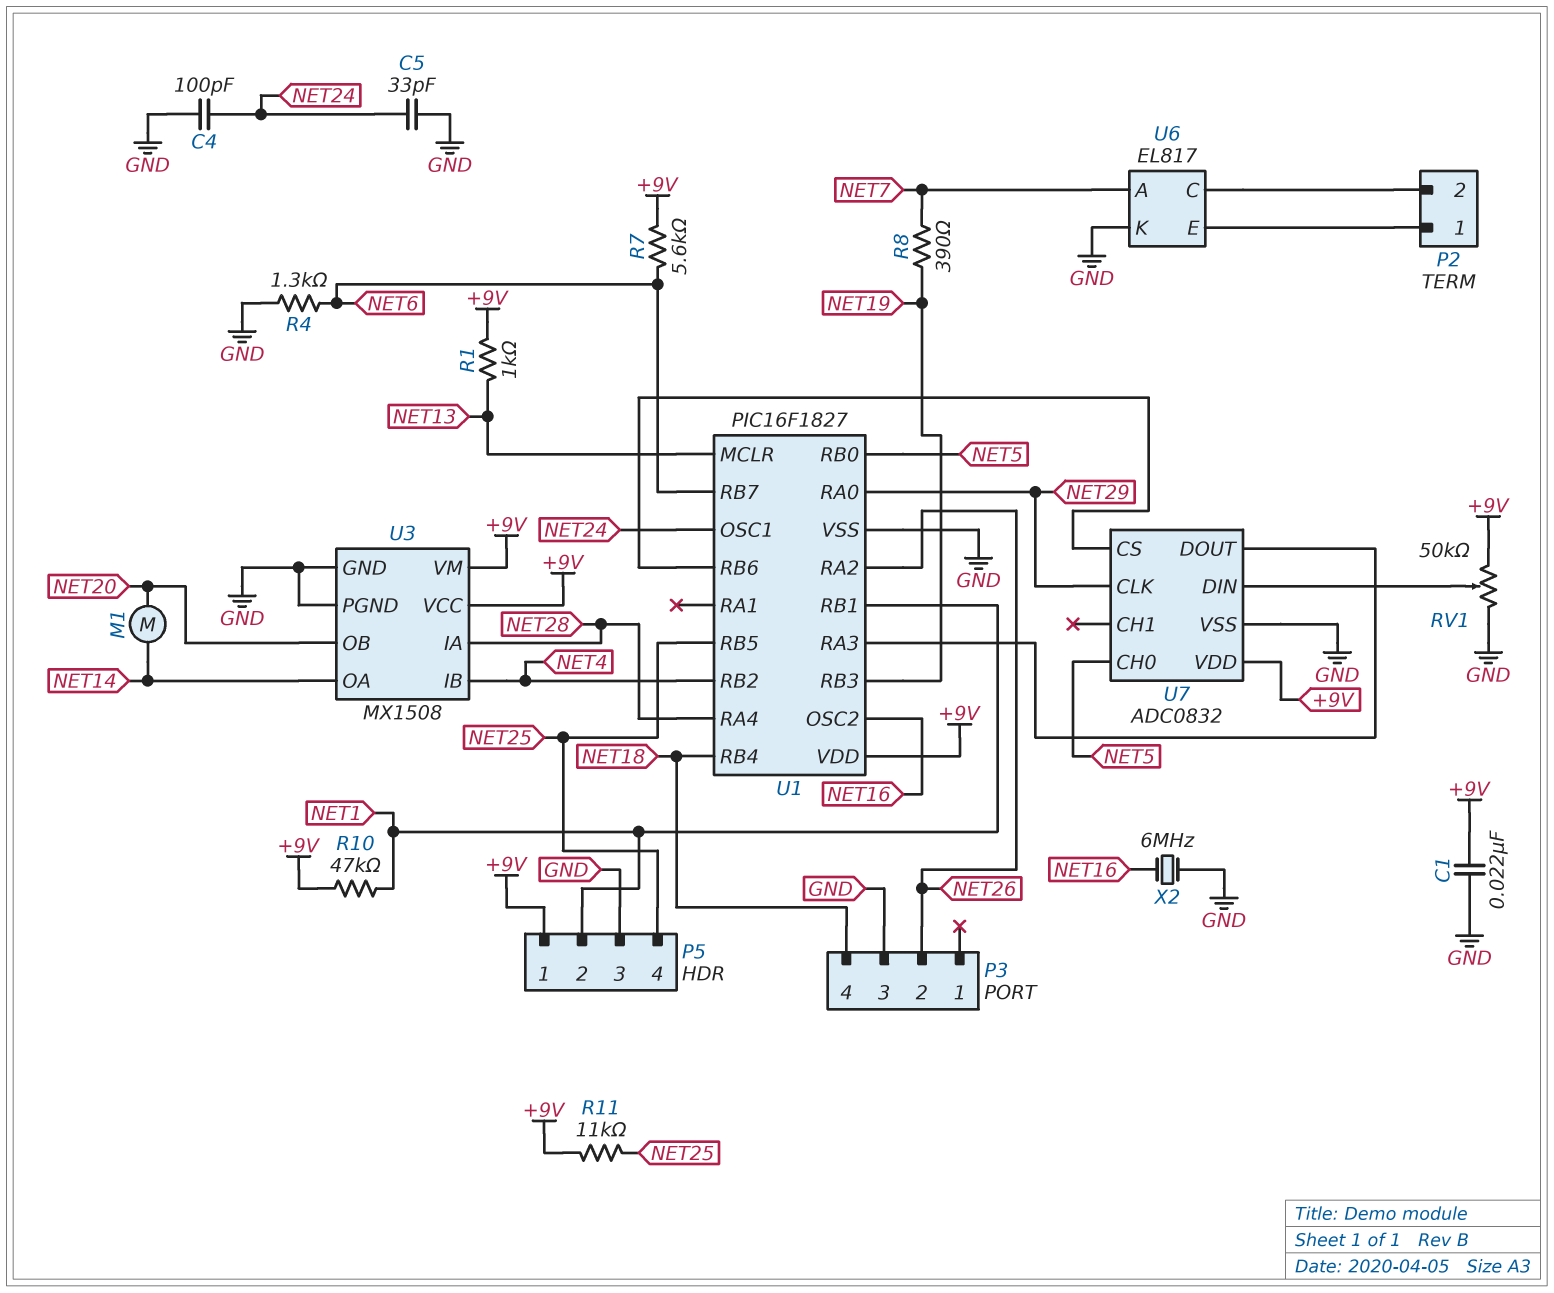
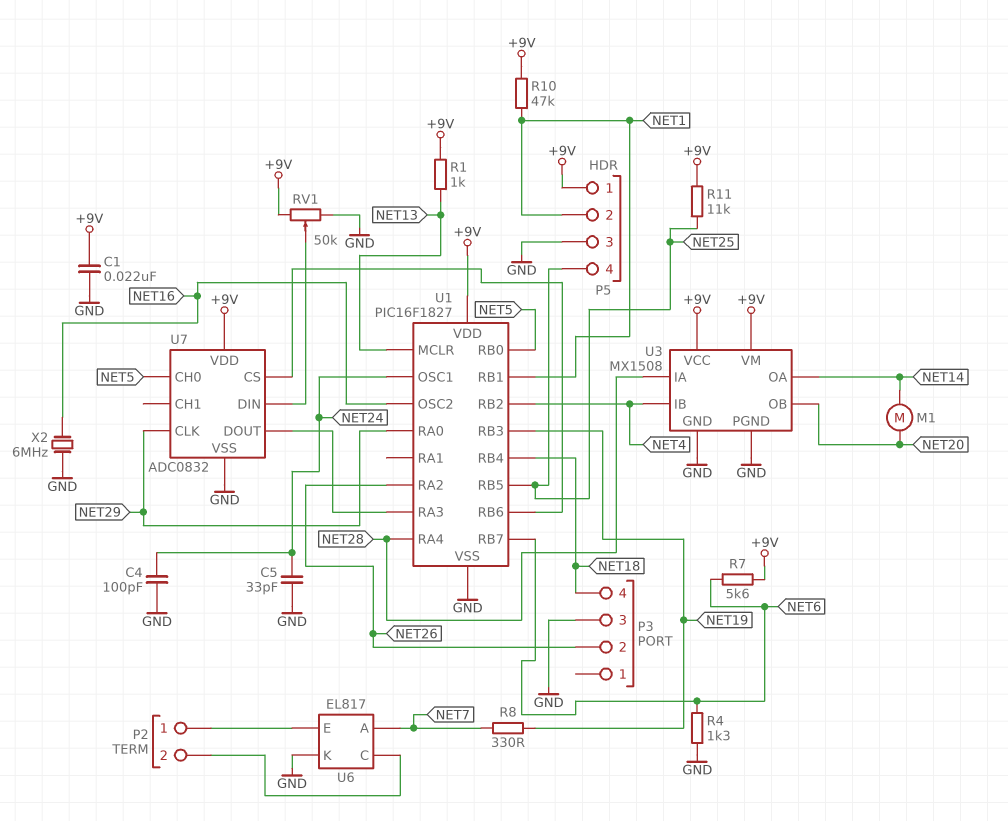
R8: 390 (NET7, NET19) -> 330 (NET7, NET19)

